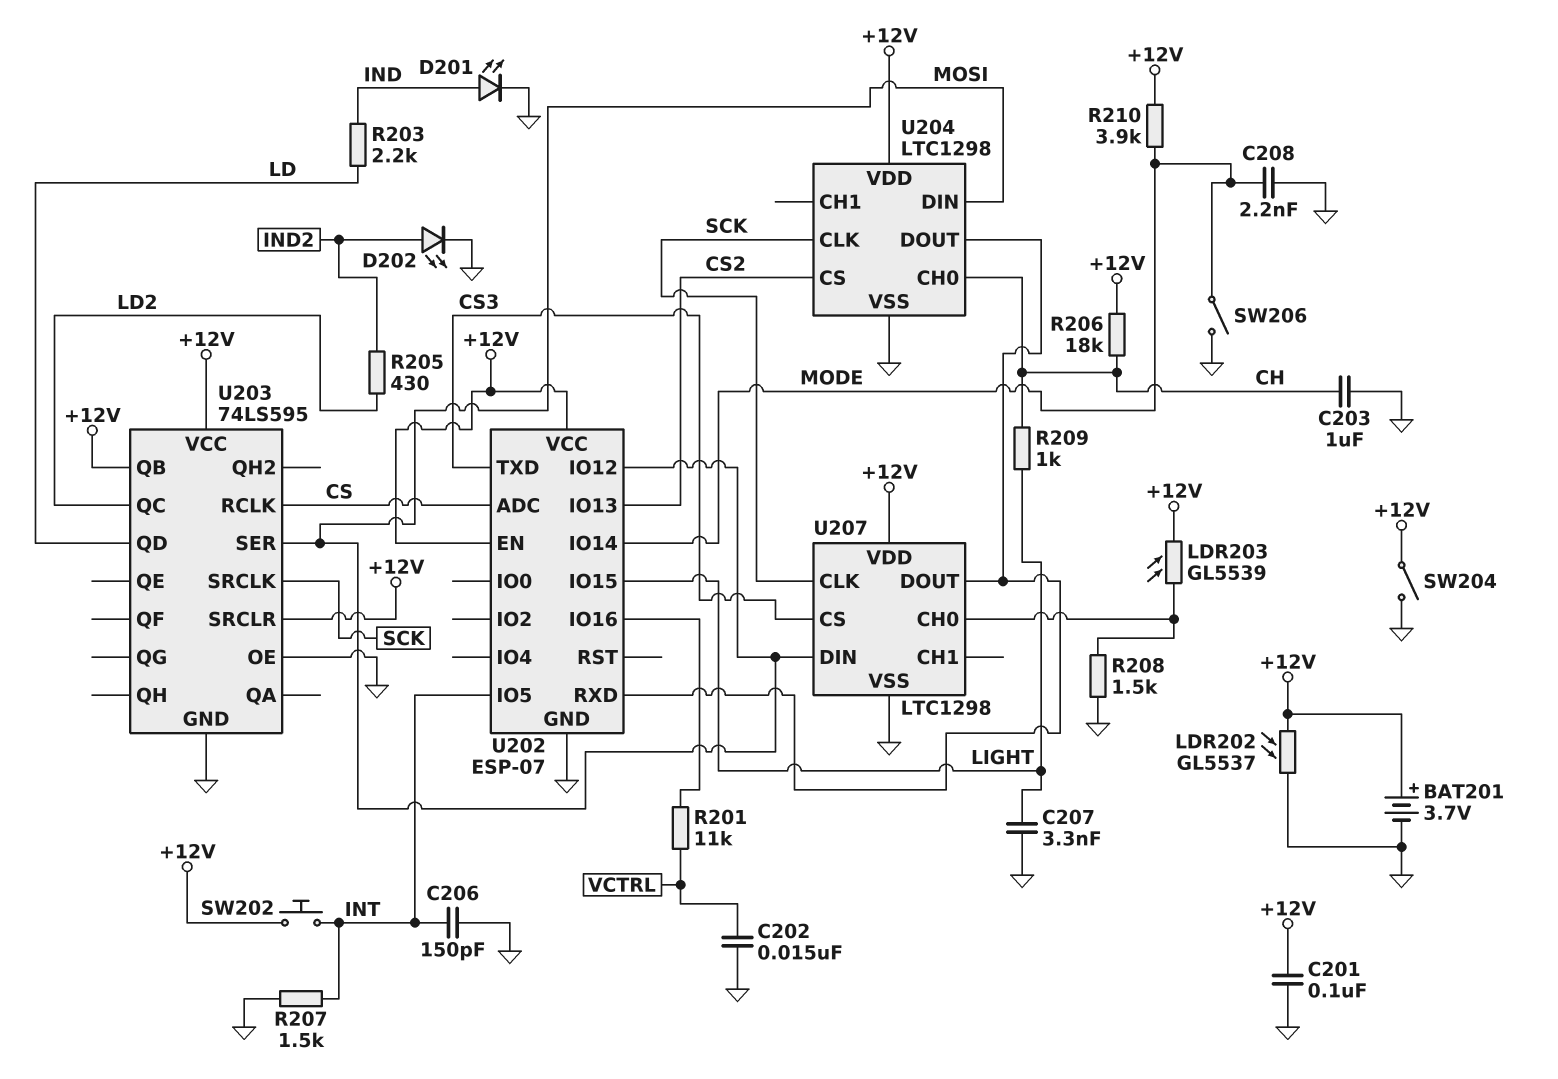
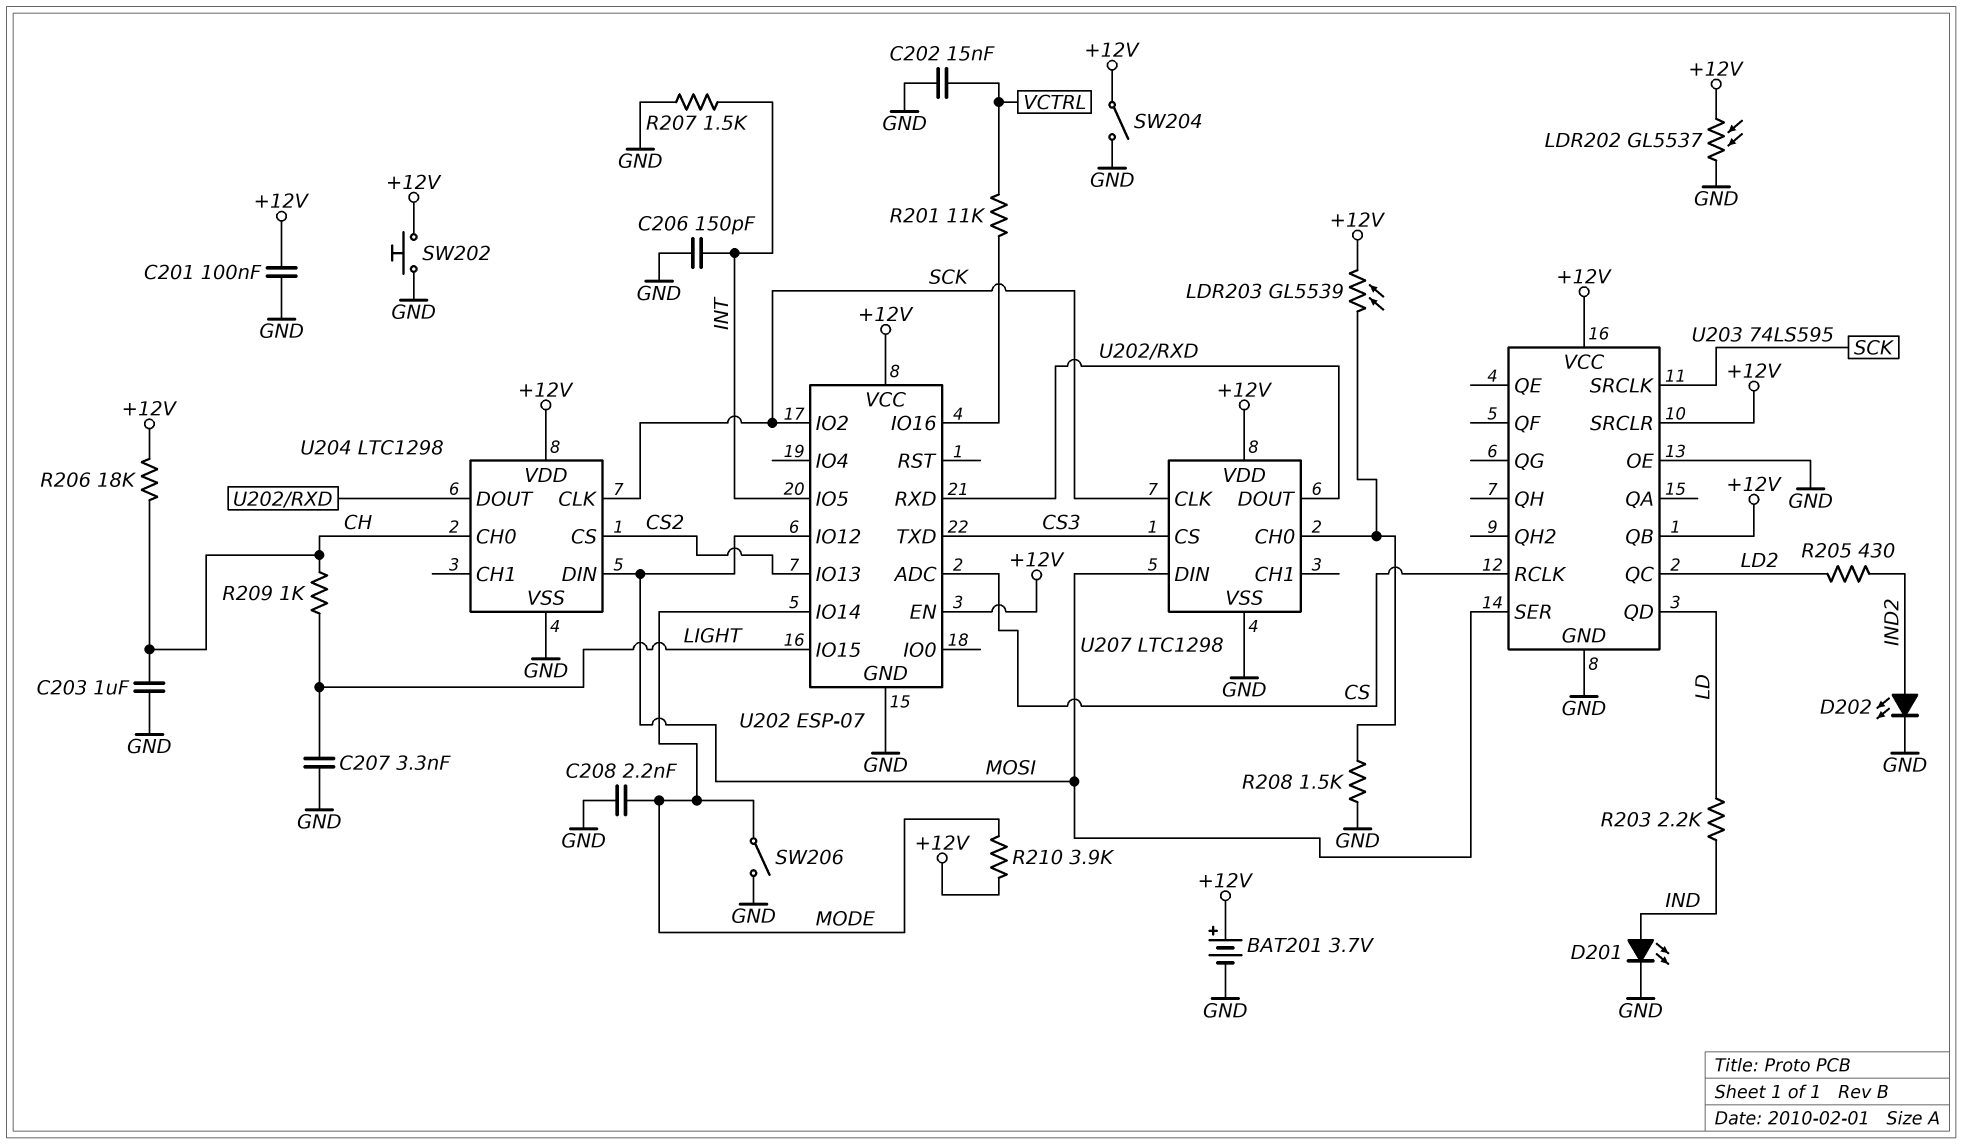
SW202: button (+12V, INT) -> button (+12V, GND)
U202 pin IO2: none -> SCK

